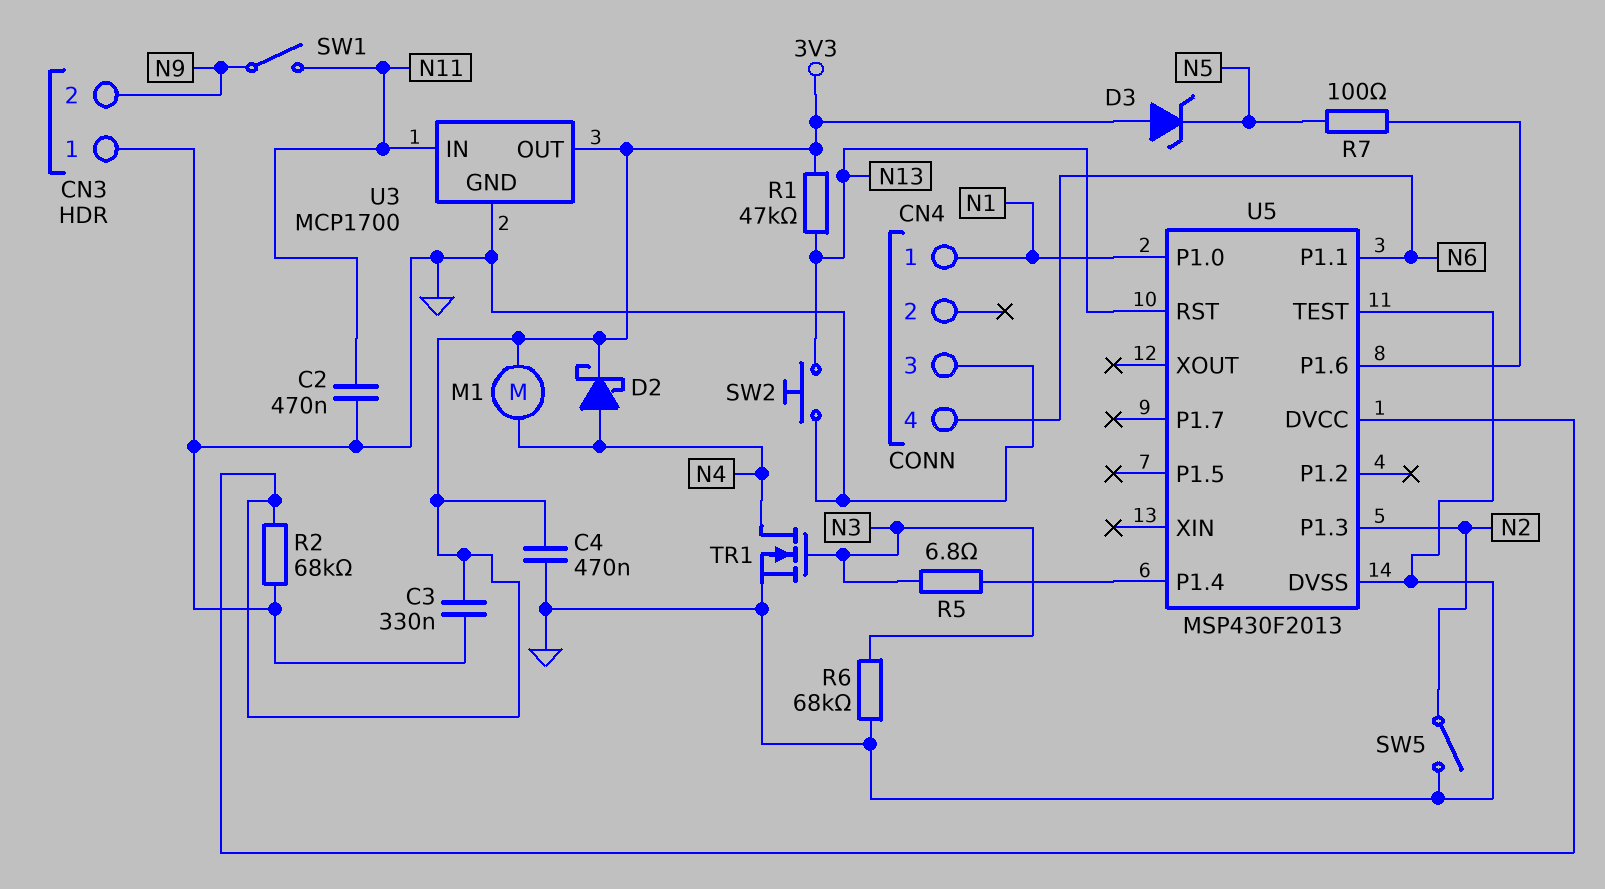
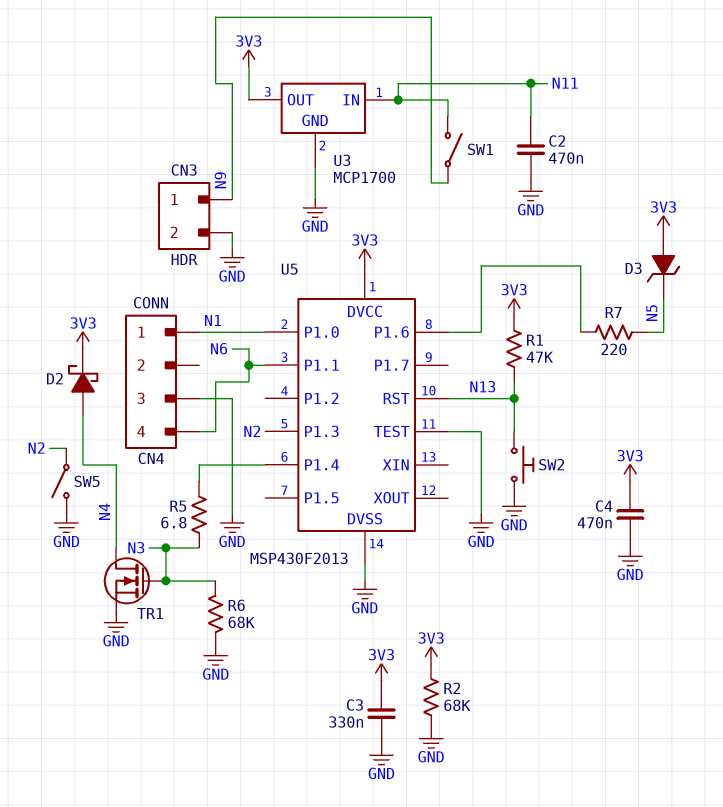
CN3 pin 1: GND -> N9
CN3 pin 2: N9 -> GND
M1: motor (3V3, N4) -> none
R7: 100 (N5, U5/P1.6) -> 220 (N5, U5/P1.6)

